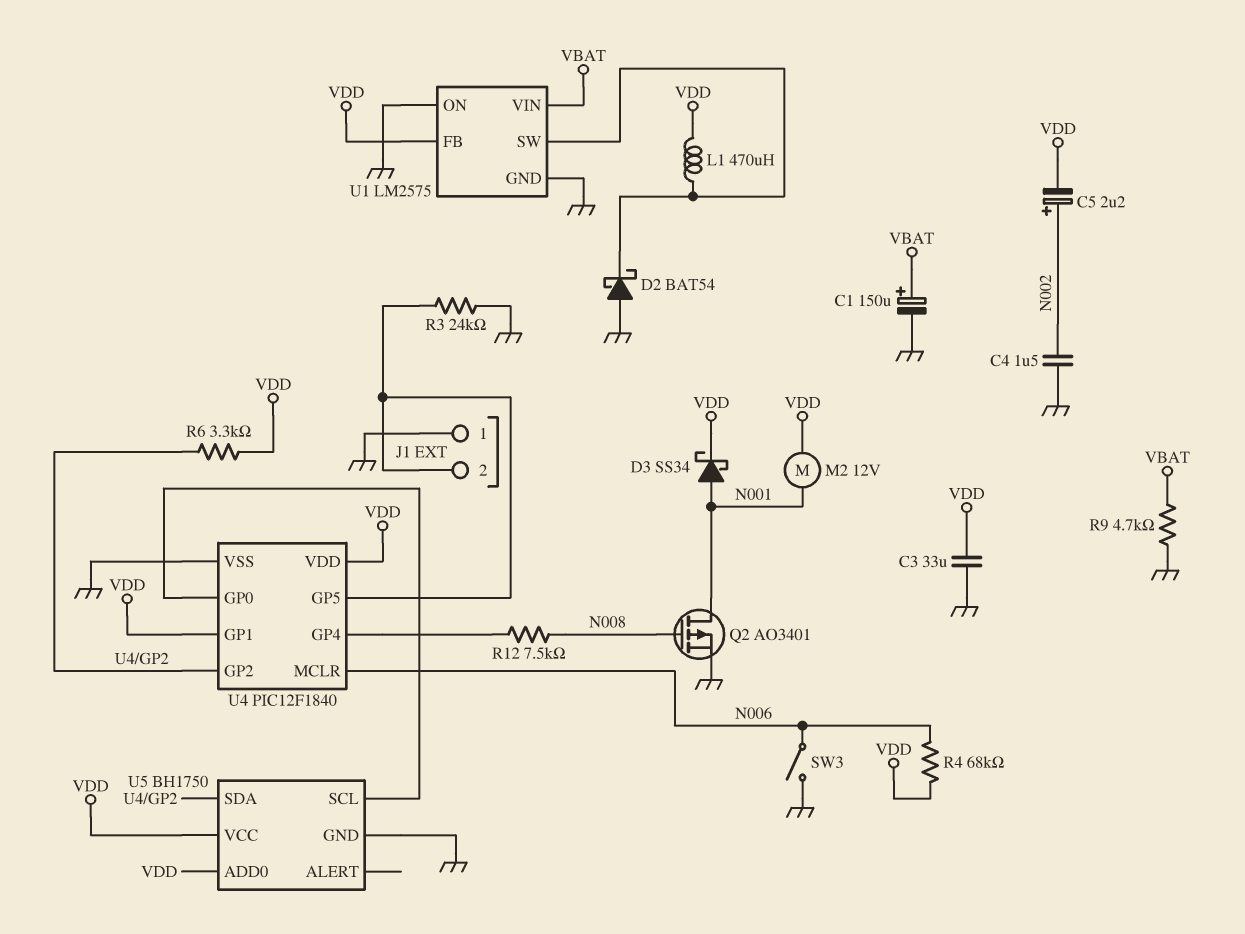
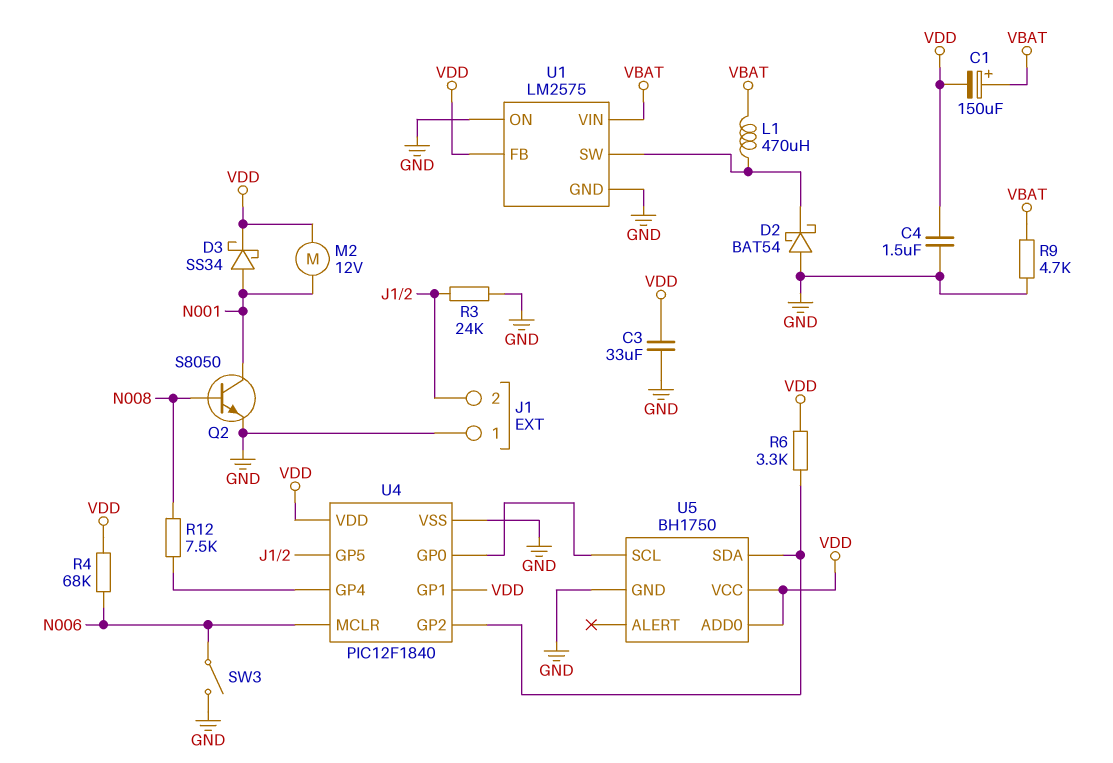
C1: 150uF (plus VBAT, minus GND) -> 150uF (plus VBAT, minus VDD)
C4: 1.5uF (GND, N002) -> 1.5uF (GND, VDD)
C5: 2.2uF (plus N002, minus VDD) -> none
L1: 470uH (U1/SW, VDD) -> 470uH (U1/SW, VBAT)
Q2: PMOS AO3401 (G N008, D N001, S GND) -> NPN S8050 (B N008, C N001, E GND)

